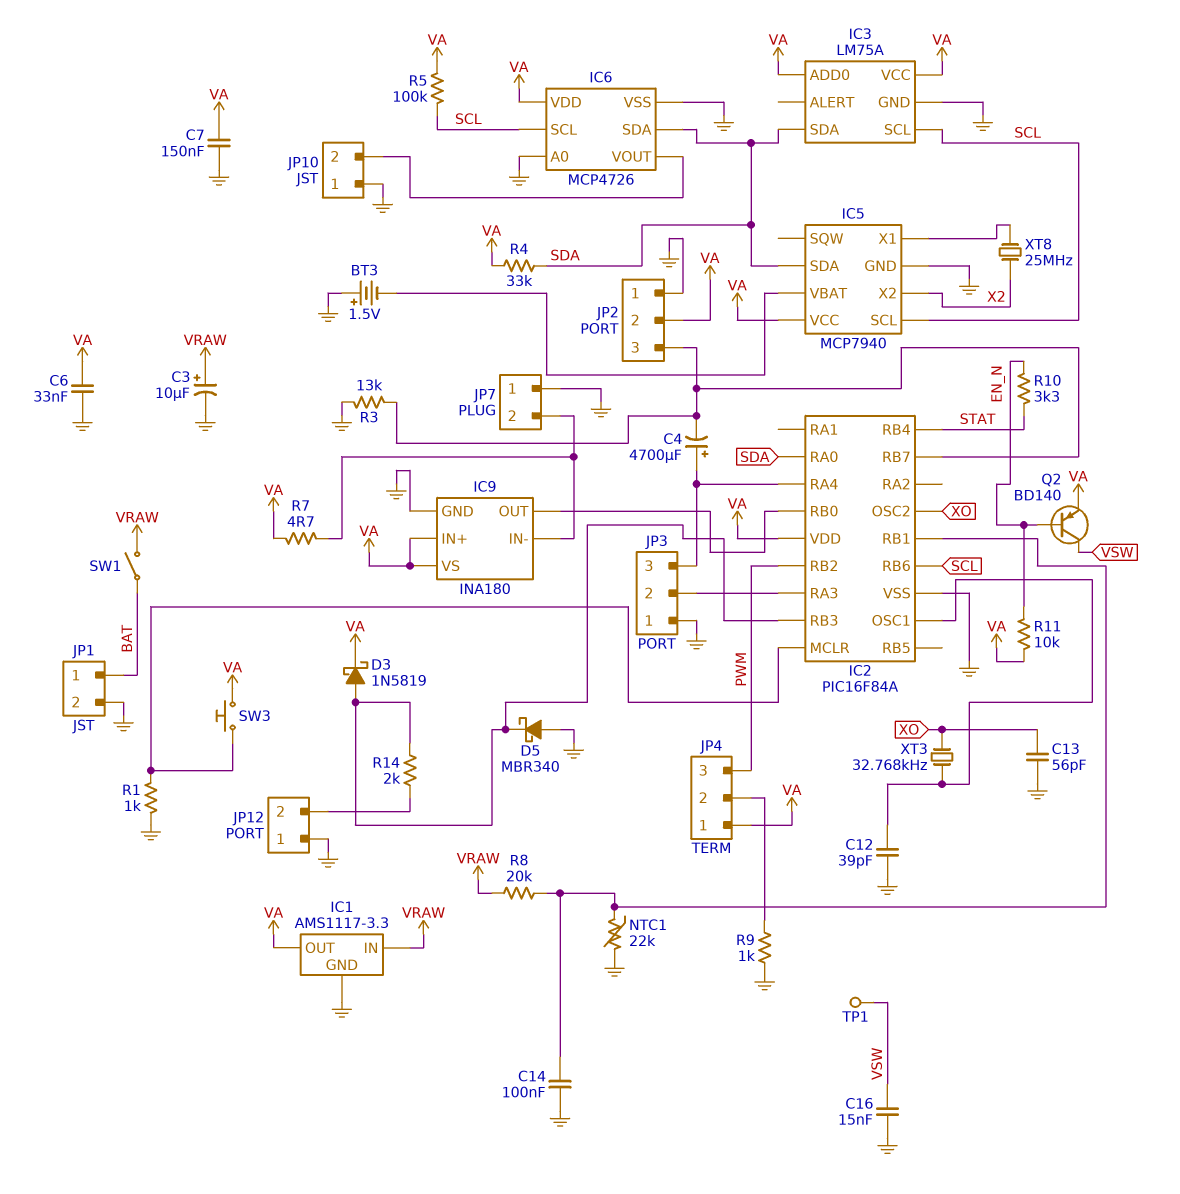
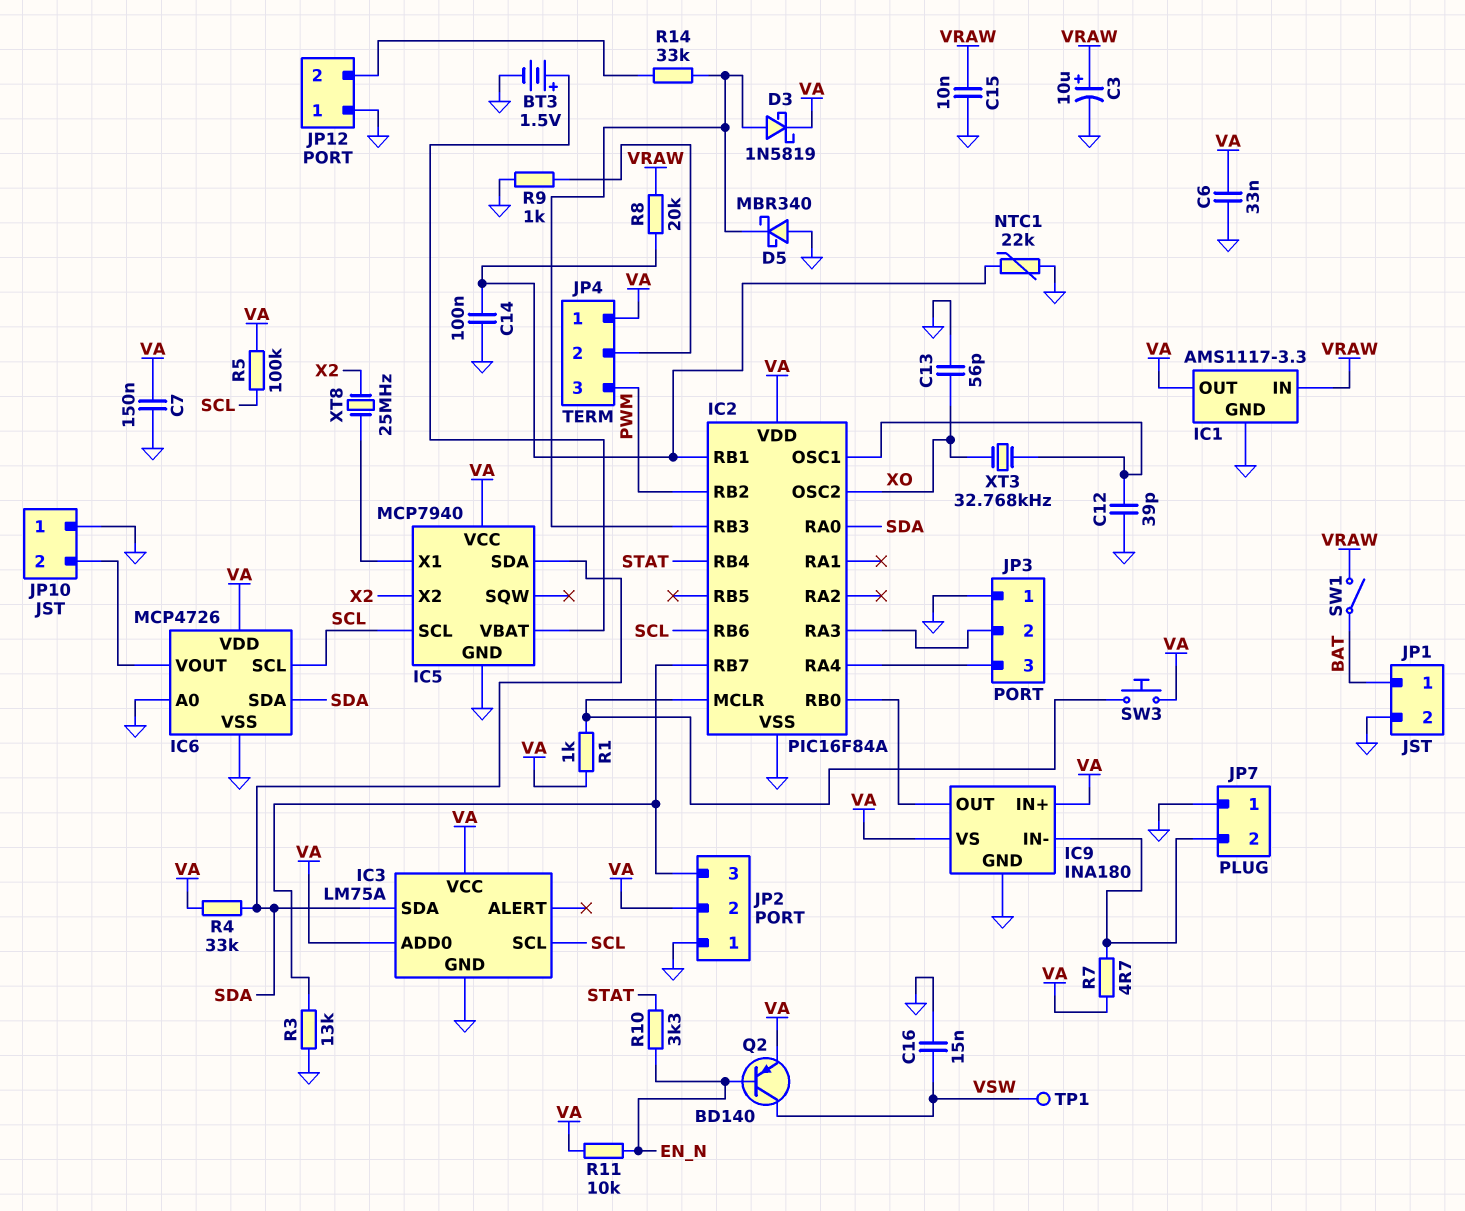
BT3: 1.5V (plus GND, minus IC5/VBAT) -> 1.5V (plus IC5/VBAT, minus GND)
C4: 4700uF (plus IC2/RA4, minus IC2/RB7) -> none
C15: none -> 10nF (GND, VRAW)
R1: 1k (GND, IC2/MCLR) -> 1k (IC2/MCLR, VA)
R14: 2k (IC2/RB3, JP12/2) -> 33k (IC2/RB3, JP12/2)

